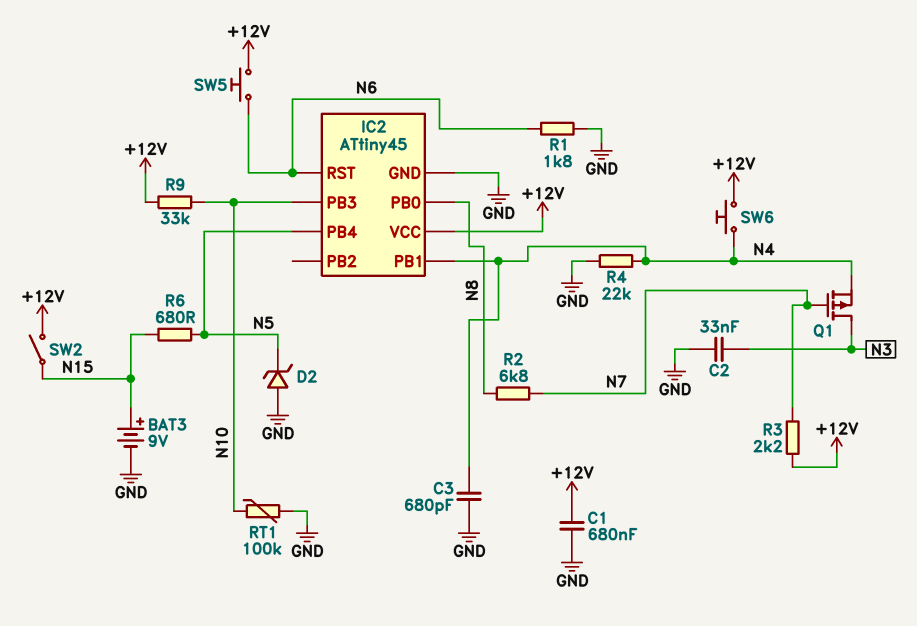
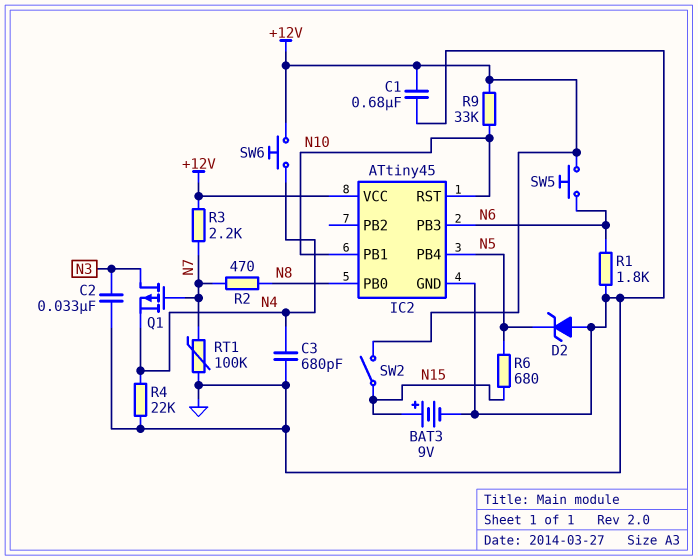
IC2 pin PB1: N4 -> N10
IC2 pin PB3: N10 -> N6
IC2 pin RST: N6 -> N10
R2: 6.8k (N7, N8) -> 470 (N7, N8)
RT1: 100k (GND, N10) -> 100k (GND, N7)

